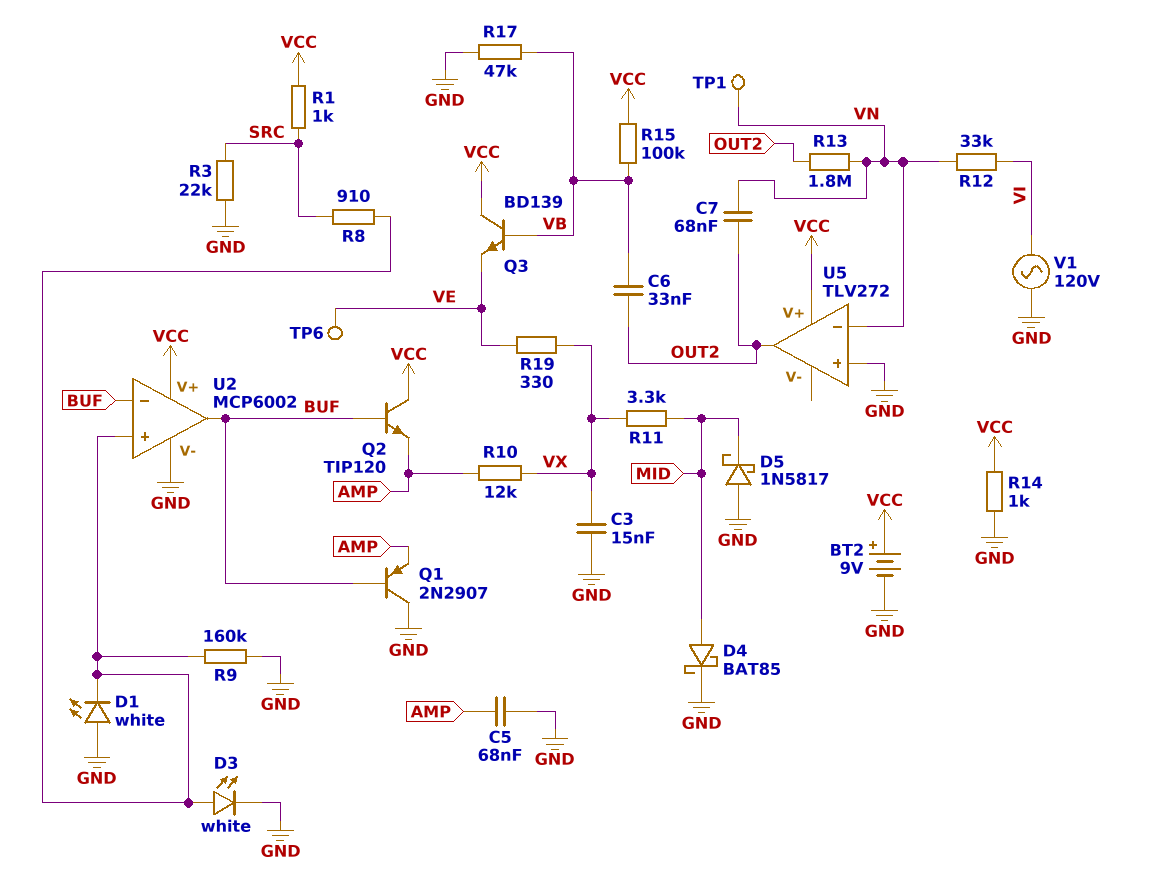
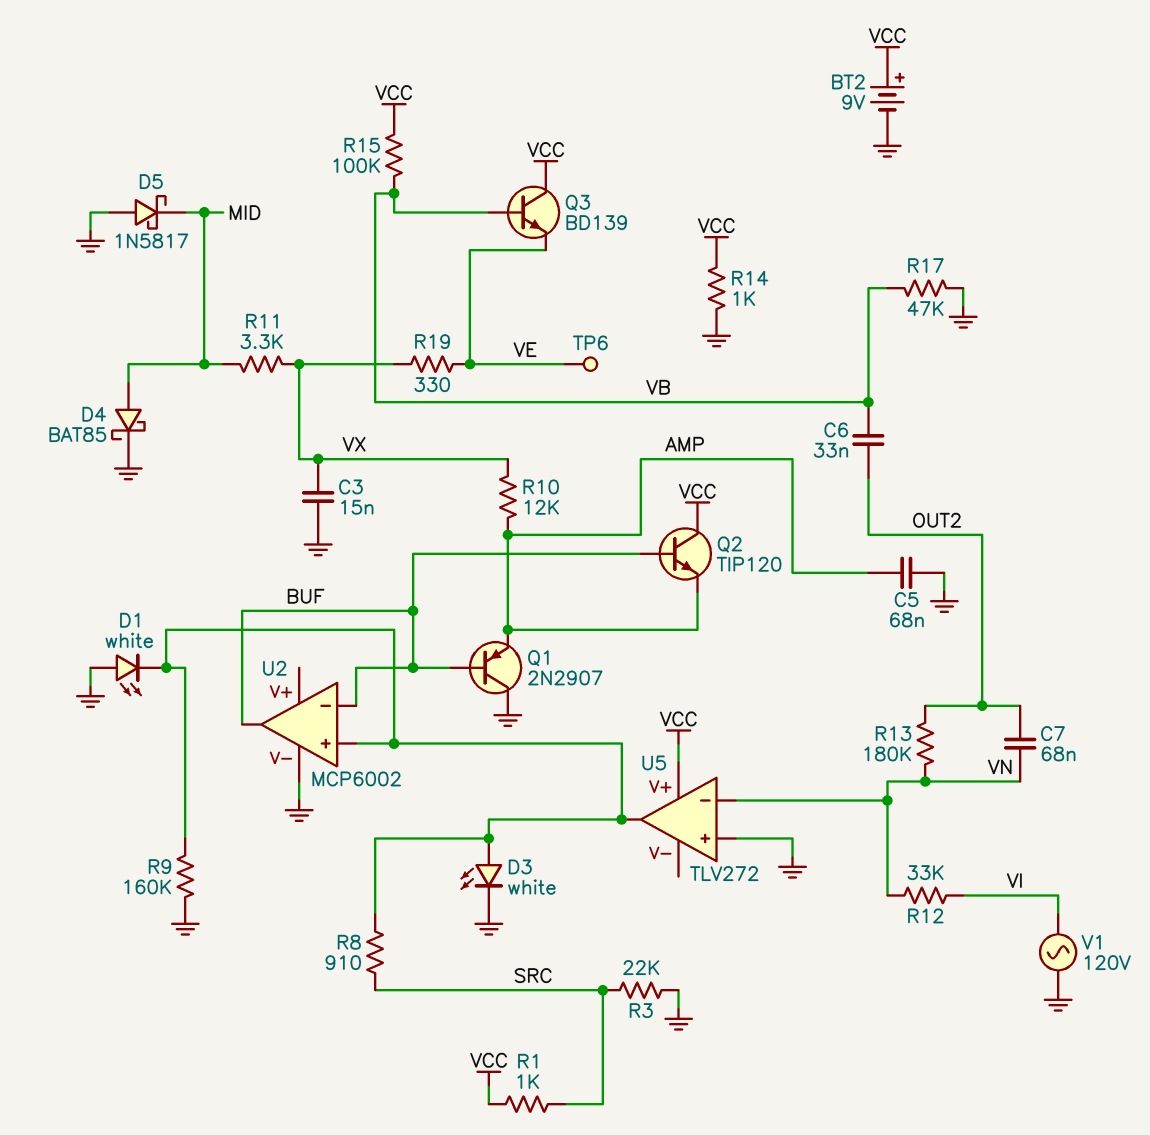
R13: 1.8M (OUT2, VN) -> 180k (OUT2, VN)
TP1: test point (VN) -> none
U2 pin V+: VCC -> none
U5 pin out: OUT2 -> U2/in+

